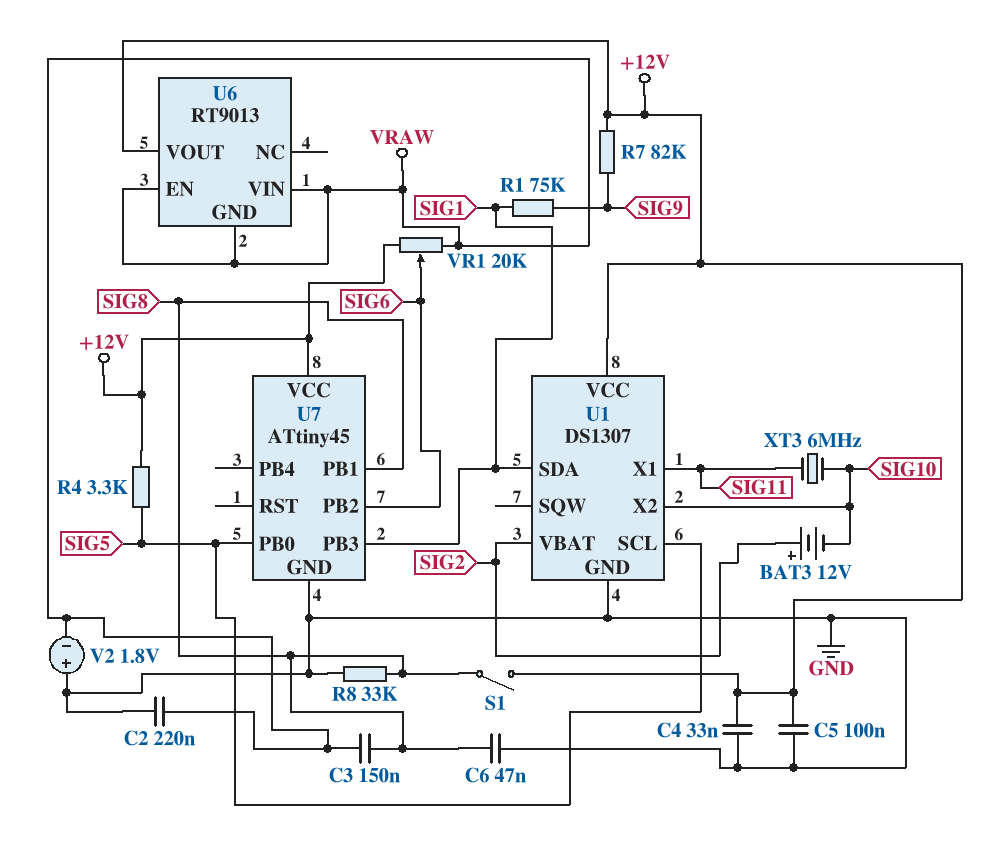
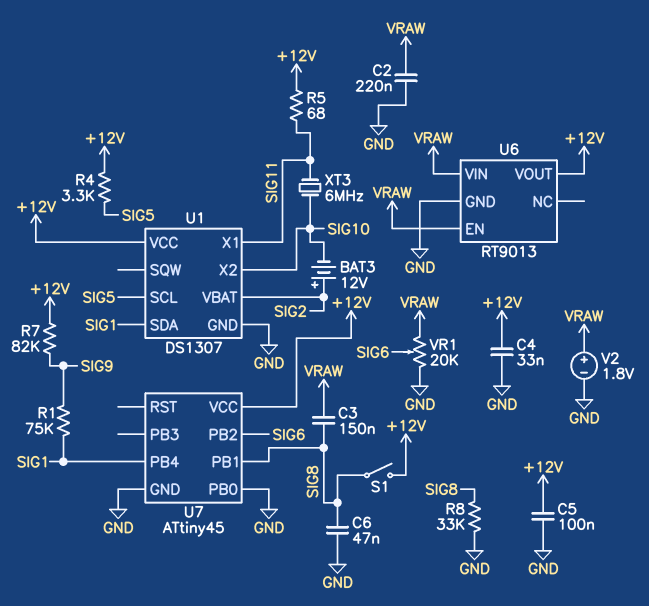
R5: none -> 68 (+12V, SIG11)
U6 pin GND: VRAW -> GND
U7 pin PB0: SIG5 -> GND
U7 pin PB3: SIG1 -> none
U7 pin PB4: none -> SIG1
V2: 1.8V (plus GND, minus VRAW) -> 1.8V (plus VRAW, minus GND)
VR1: 20k (+12V, VRAW, wiper SIG6) -> 20k (GND, VRAW, wiper SIG6)

